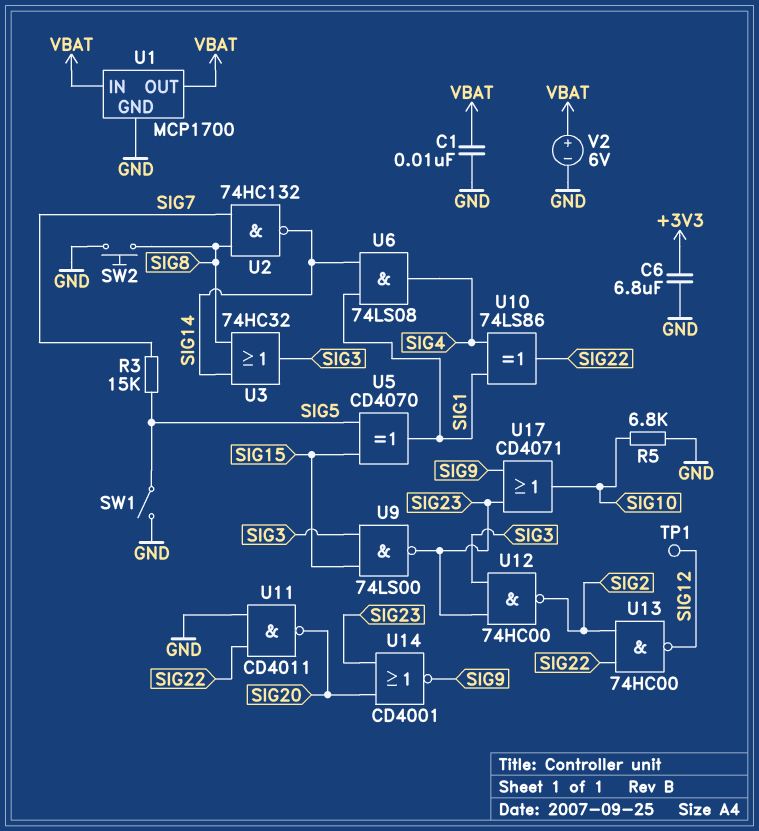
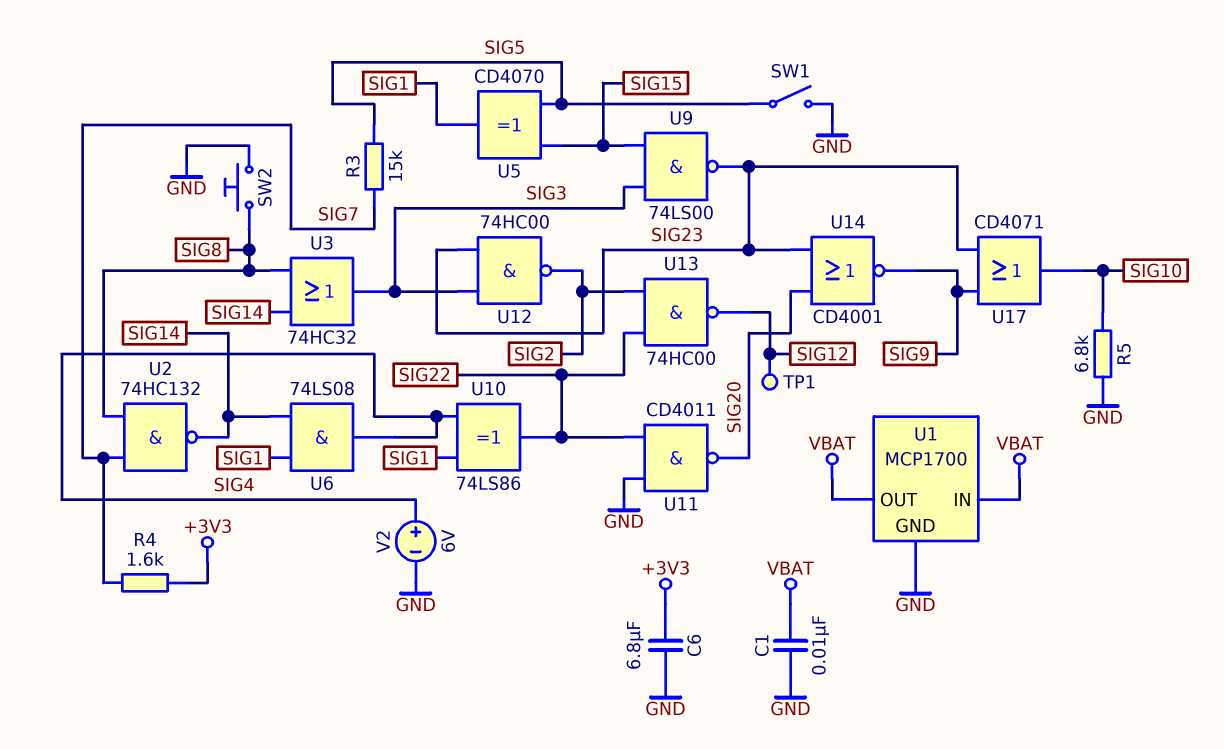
R4: none -> 1.6k (+3V3, SIG7)
V2: 6V (plus VBAT, minus GND) -> 6V (plus SIG4, minus GND)

